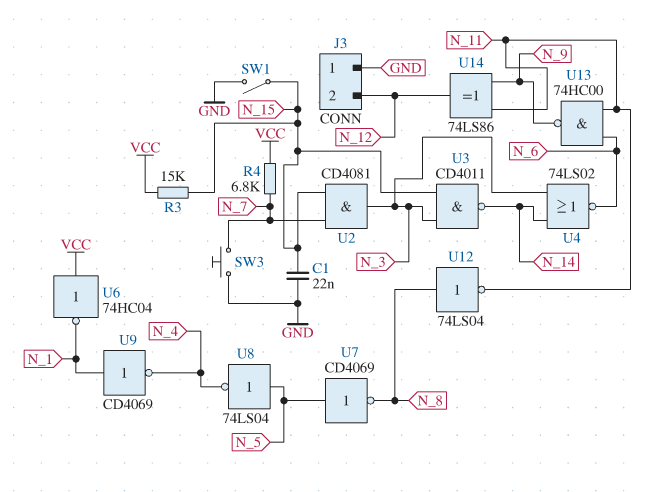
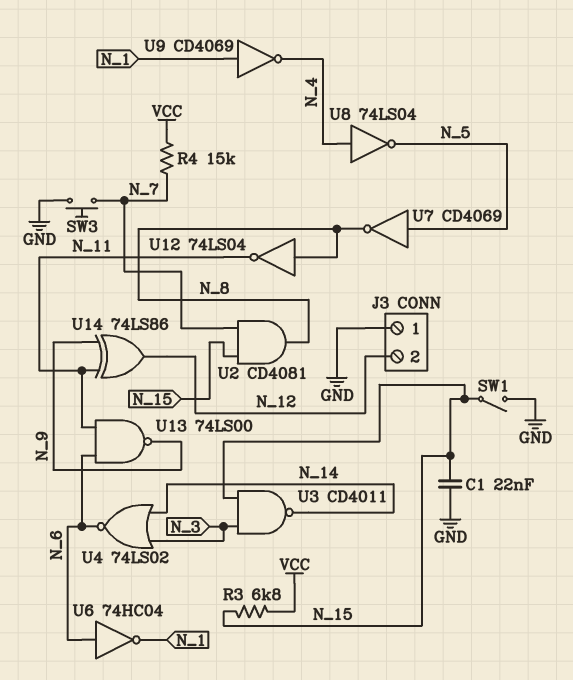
R3: 15k (N_15, VCC) -> 6.8k (N_15, VCC)
R4: 6.8k (N_7, VCC) -> 15k (N_7, VCC)
U2: AND CD4081 (in N_7, in N_15, out N_3) -> AND CD4081 (in N_7, in N_15, out N_8)
U6: NOT 74HC04 (in VCC, out N_1) -> NOT 74HC04 (in N_6, out N_1)
U8: NOT 74LS04 (in N_5, out N_4) -> NOT 74LS04 (in N_4, out N_5)
U13: NAND 74HC00 (in N_6, in N_11, out N_9) -> NAND 74LS00 (in N_6, in N_11, out N_9)

